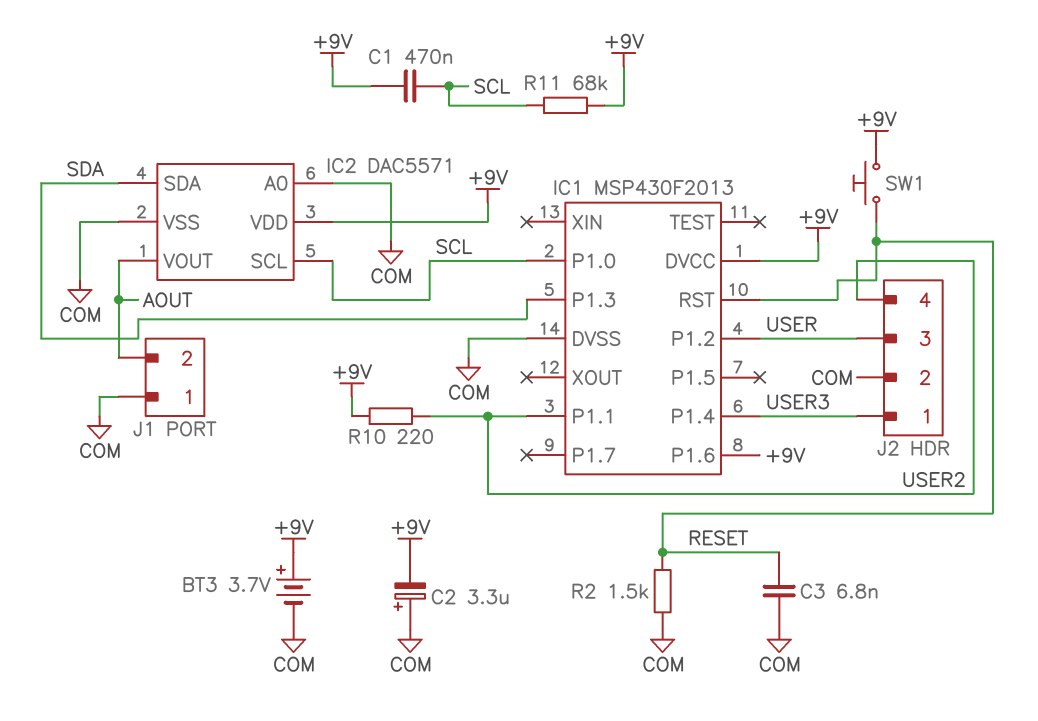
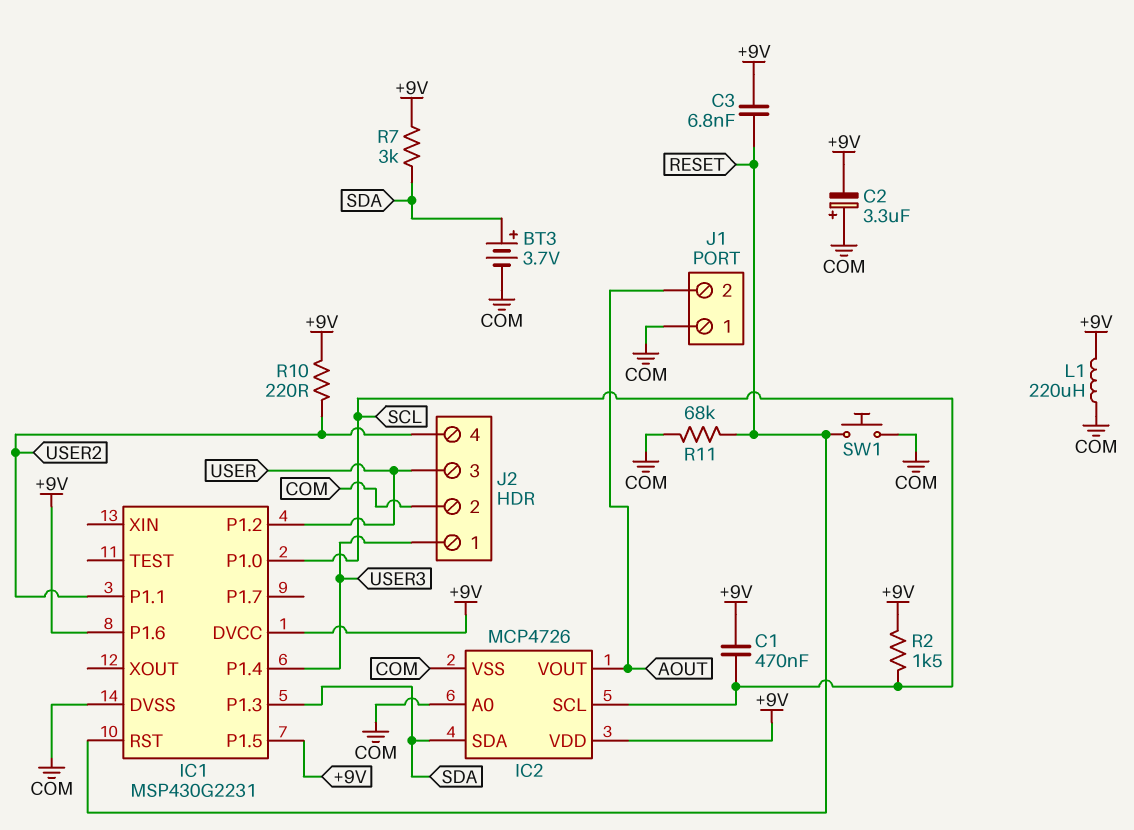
BT3: 3.7V (plus +9V, minus COM) -> 3.7V (plus SDA, minus COM)
C3: 6.8nF (COM, RESET) -> 6.8nF (+9V, RESET)
IC1: MSP430F2013 -> MSP430G2231
IC1 pin P1.5: none -> +9V
IC2: DAC5571 -> MCP4726
L1: none -> 220uH (+9V, COM)
R2: 1.5k (COM, RESET) -> 1.5k (+9V, SCL)
R7: none -> 3k (+9V, SDA)
R11: 68k (+9V, SCL) -> 68k (COM, RESET)
SW1: button (+9V, RESET) -> button (COM, RESET)

